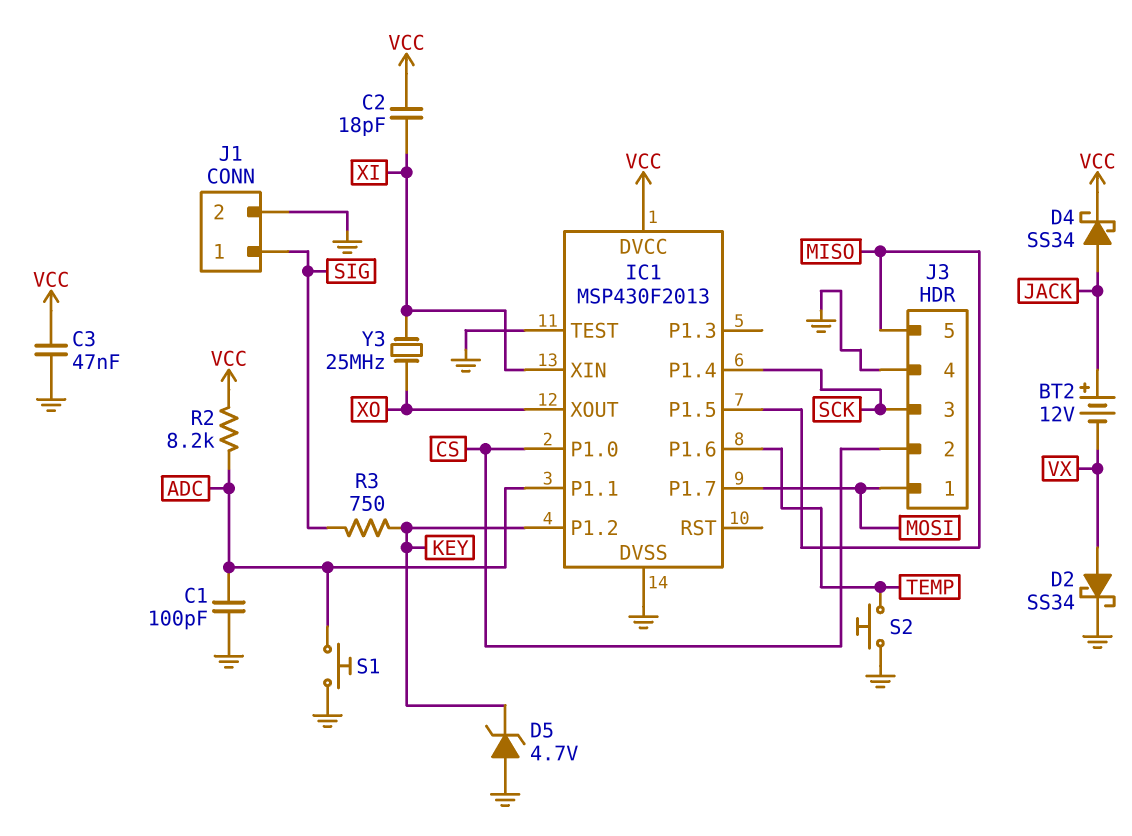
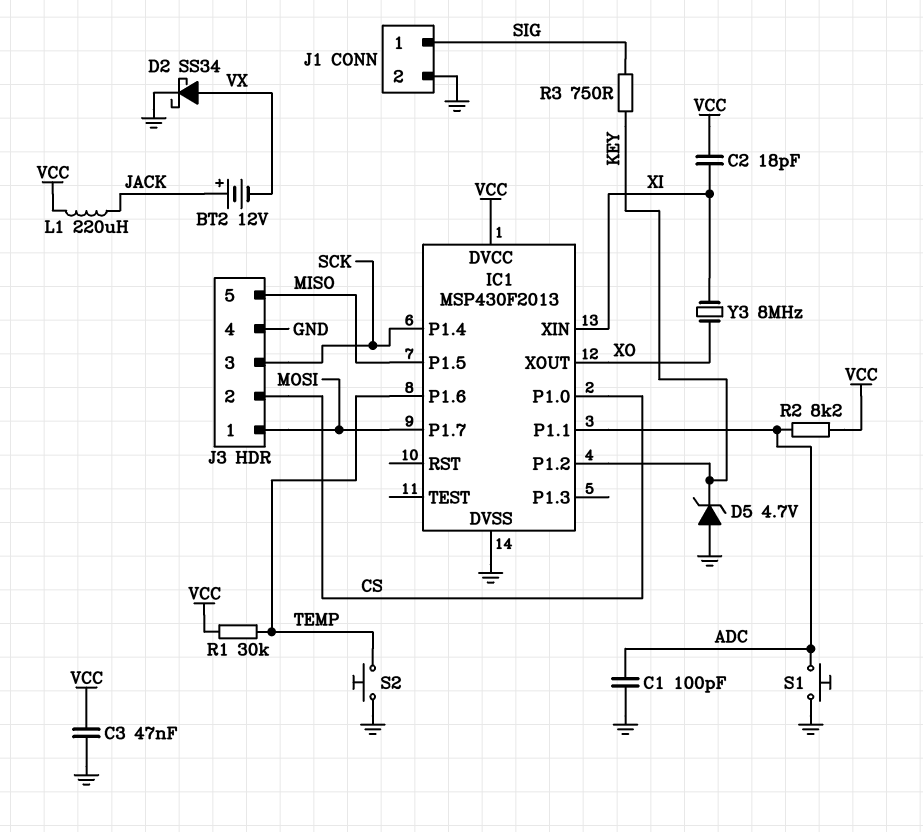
D4: schottky SS34 (A JACK, K VCC) -> none
IC1 pin TEST: GND -> none
L1: none -> 220uH (JACK, VCC)
R1: none -> 30k (TEMP, VCC)
Y3: 25MHz (XI, XO) -> 8MHz (XI, XO)

